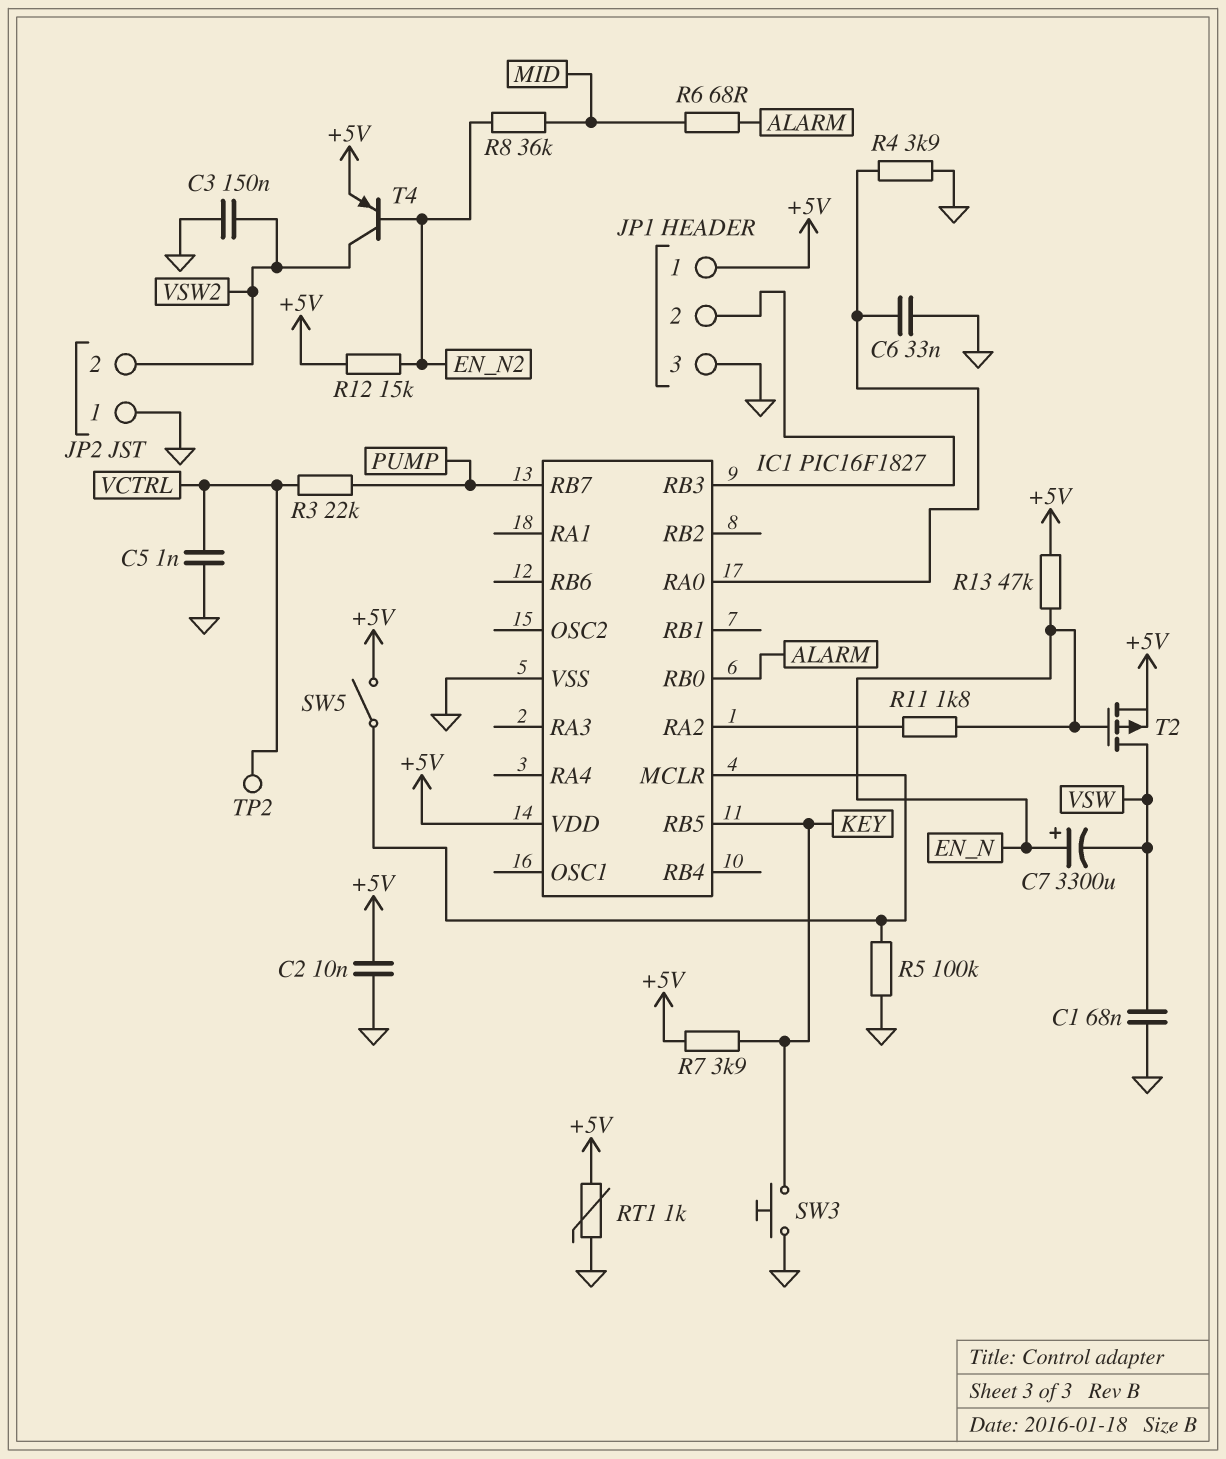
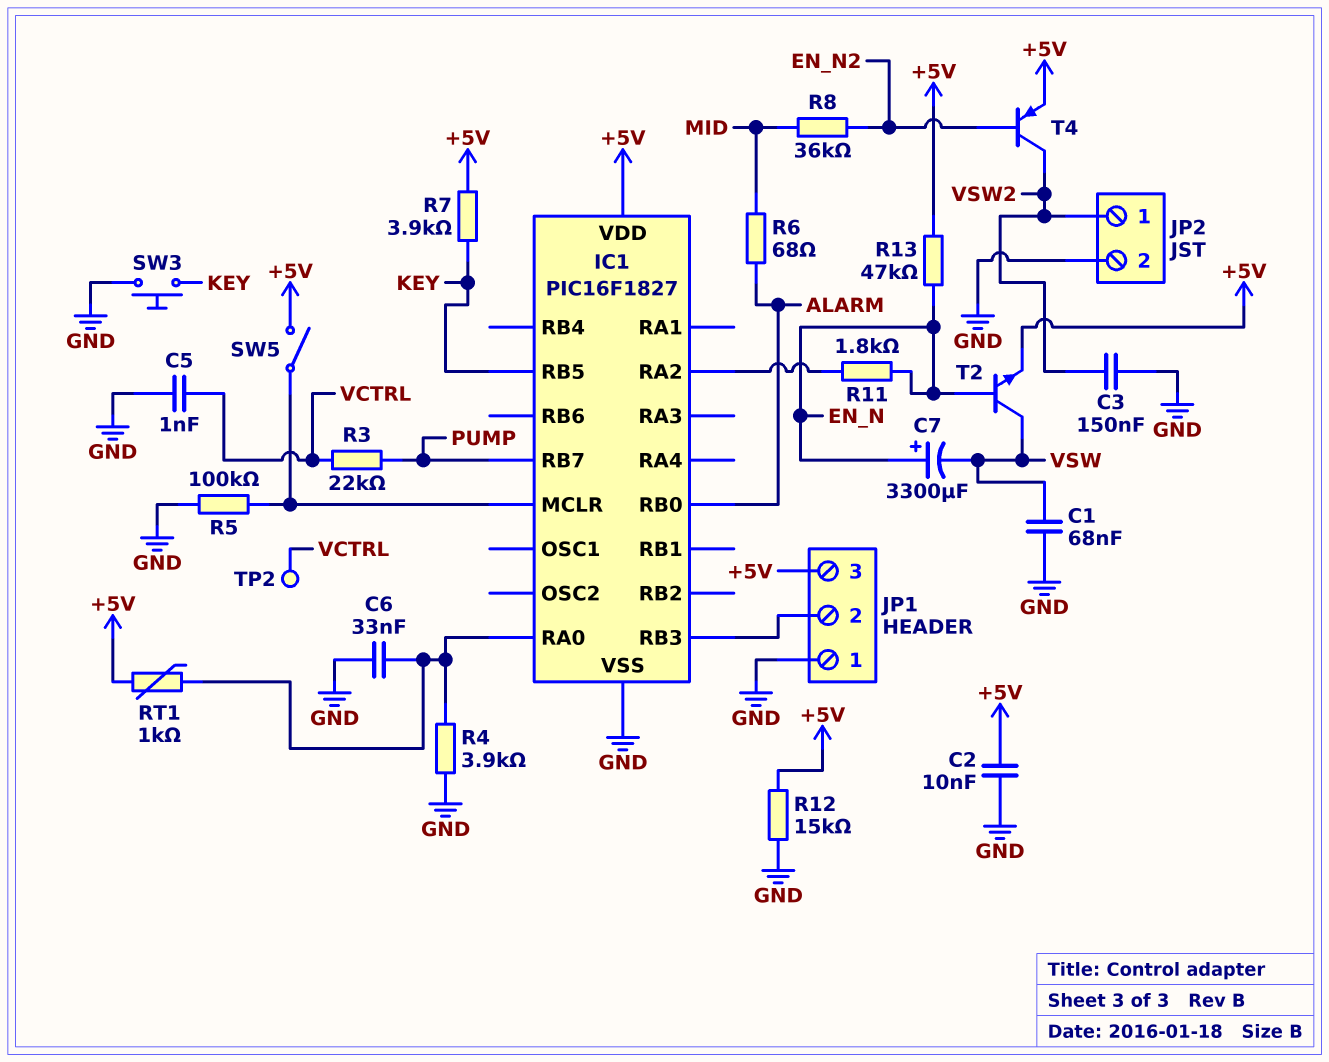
JP1 pin 1: +5V -> GND
JP1 pin 3: GND -> +5V
JP2 pin 1: GND -> VSW2
JP2 pin 2: VSW2 -> GND
R12: 15k (+5V, EN_N2) -> 15k (+5V, GND)
RT1: 1k (+5V, GND) -> 1k (+5V, IC1/RA0)
T2: PMOS (G EN_N, D VSW, S +5V) -> NPN (B EN_N, C VSW, E +5V)

